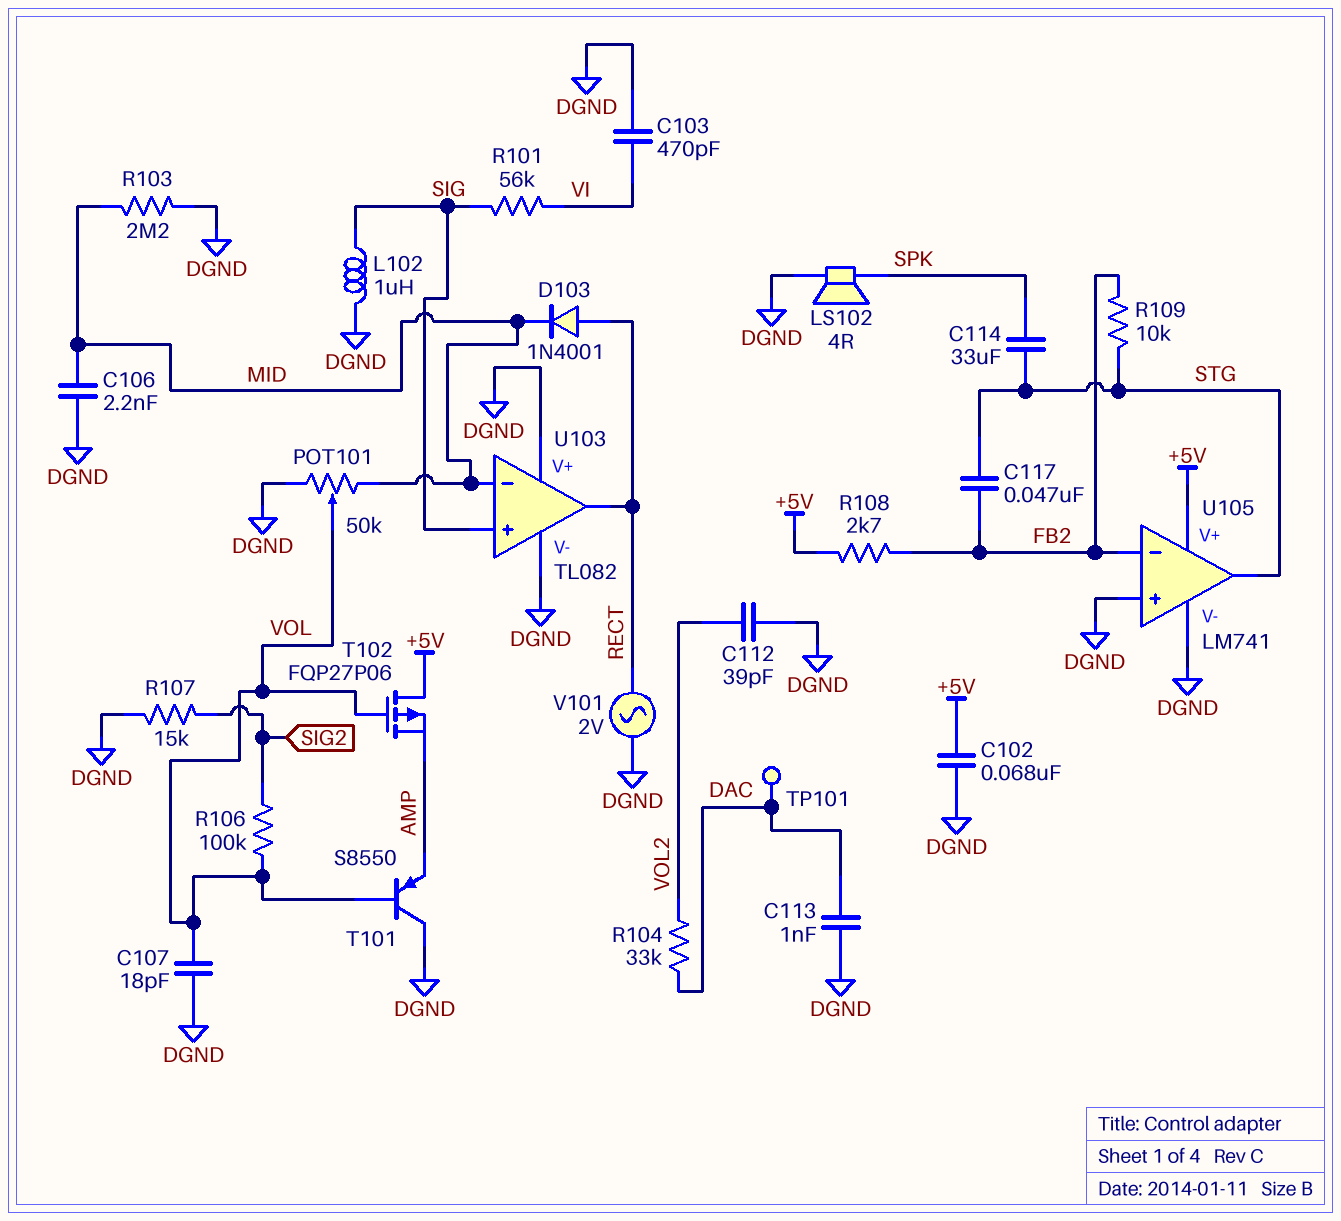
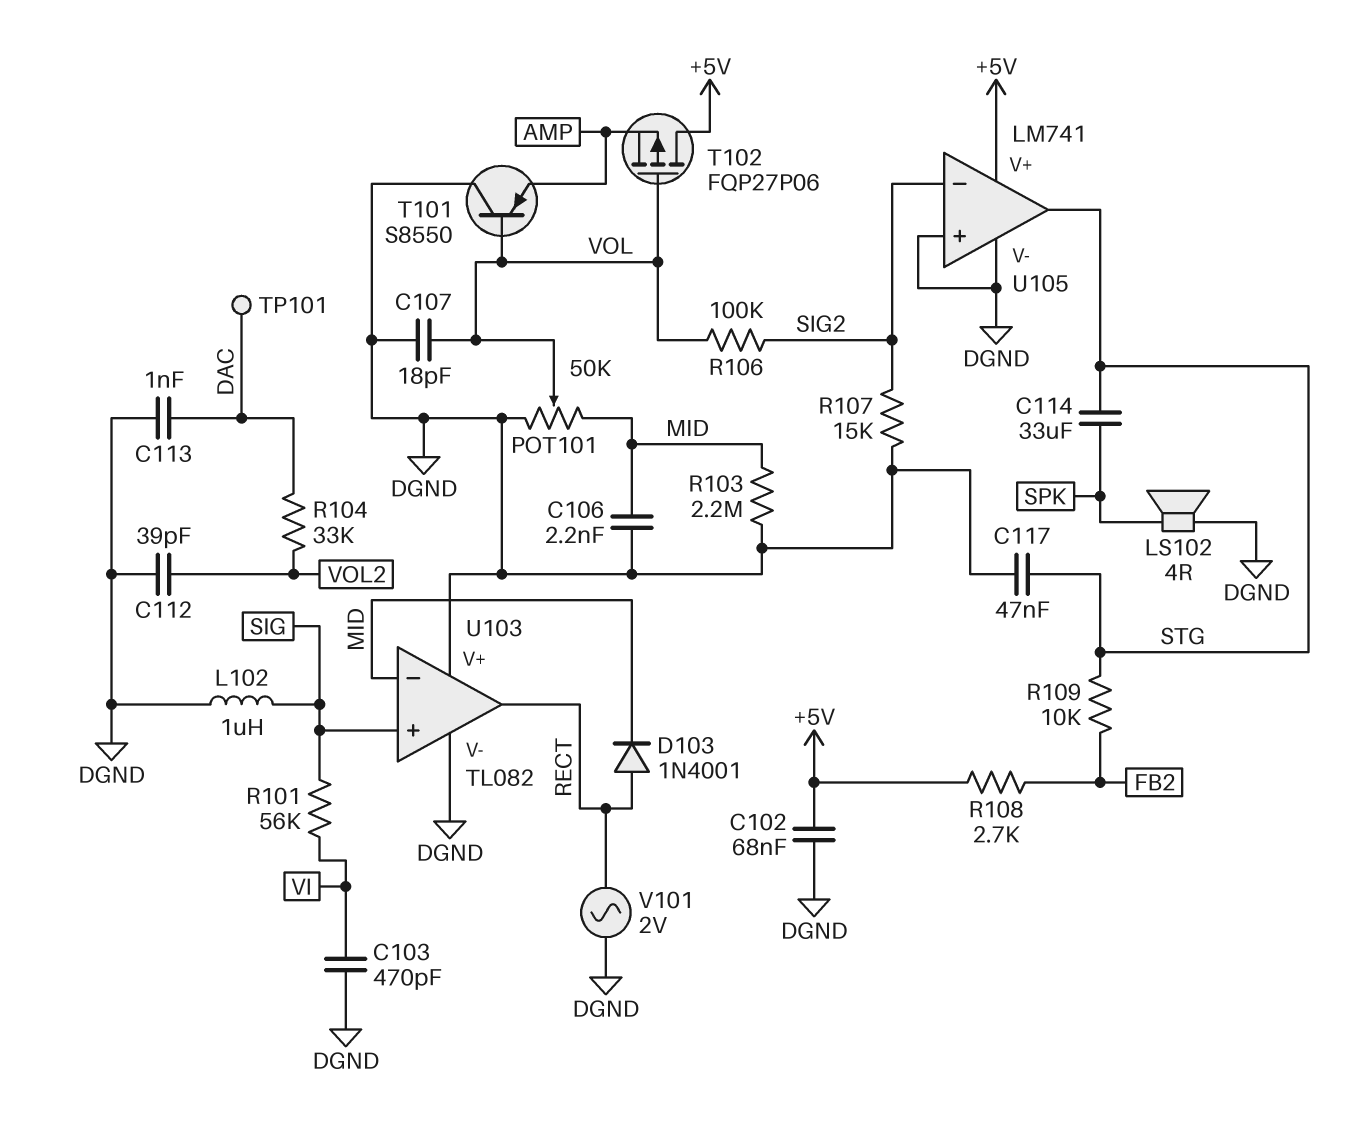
C117: 47nF (FB2, STG) -> 47nF (DGND, STG)
U105 pin in-: FB2 -> SIG2

